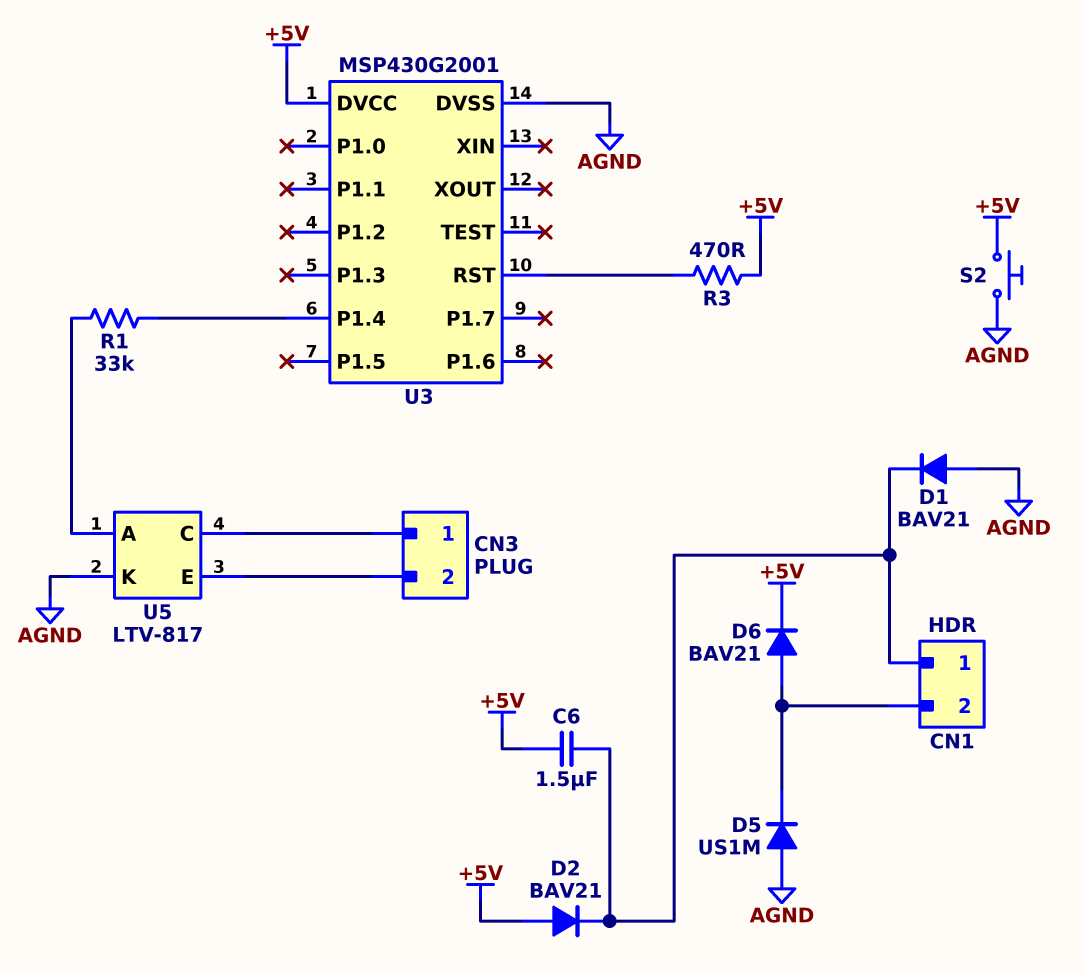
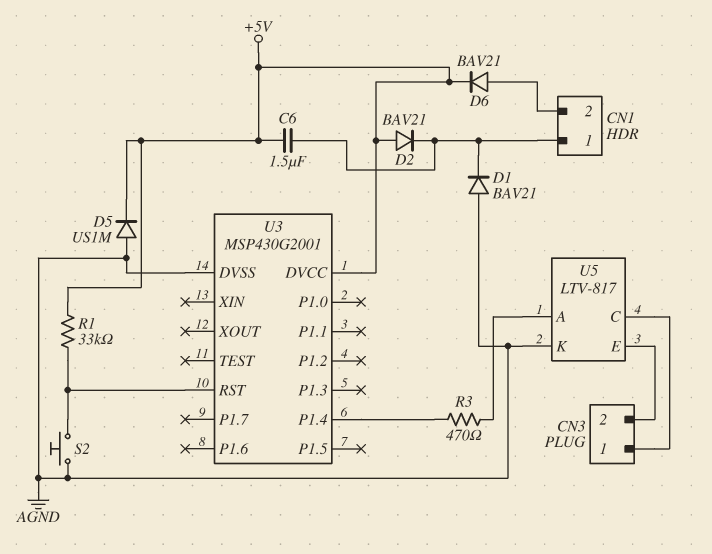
D5: diode US1M (A AGND, K CN1/2) -> diode US1M (A AGND, K +5V)
R1: 33k (U3/P1.4, U5/A) -> 33k (+5V, U3/RST)
R3: 470 (+5V, U3/RST) -> 470 (U3/P1.4, U5/A)
S2: button (+5V, AGND) -> button (AGND, U3/RST)

